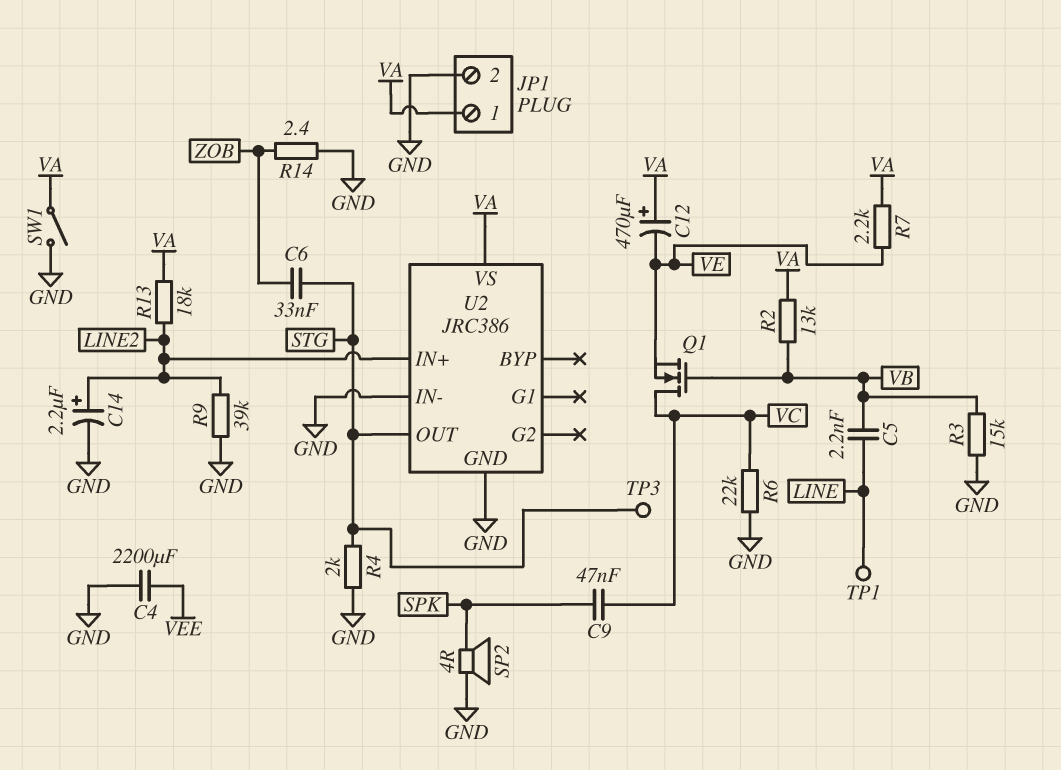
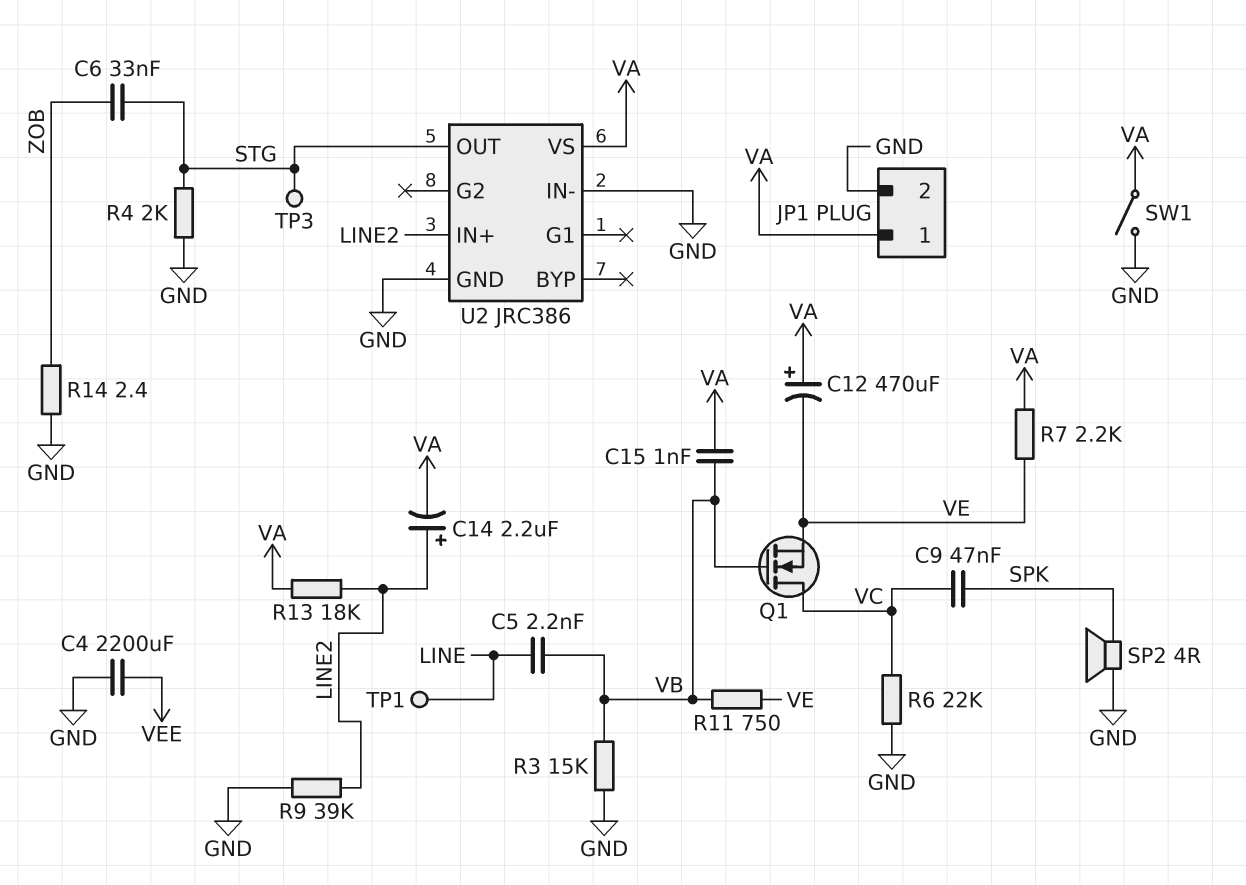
C14: 2.2uF (plus LINE2, minus GND) -> 2.2uF (plus LINE2, minus VA)
C15: none -> 1nF (VA, VB)
R2: 13k (VA, VB) -> none
R11: none -> 750 (VB, VE)

